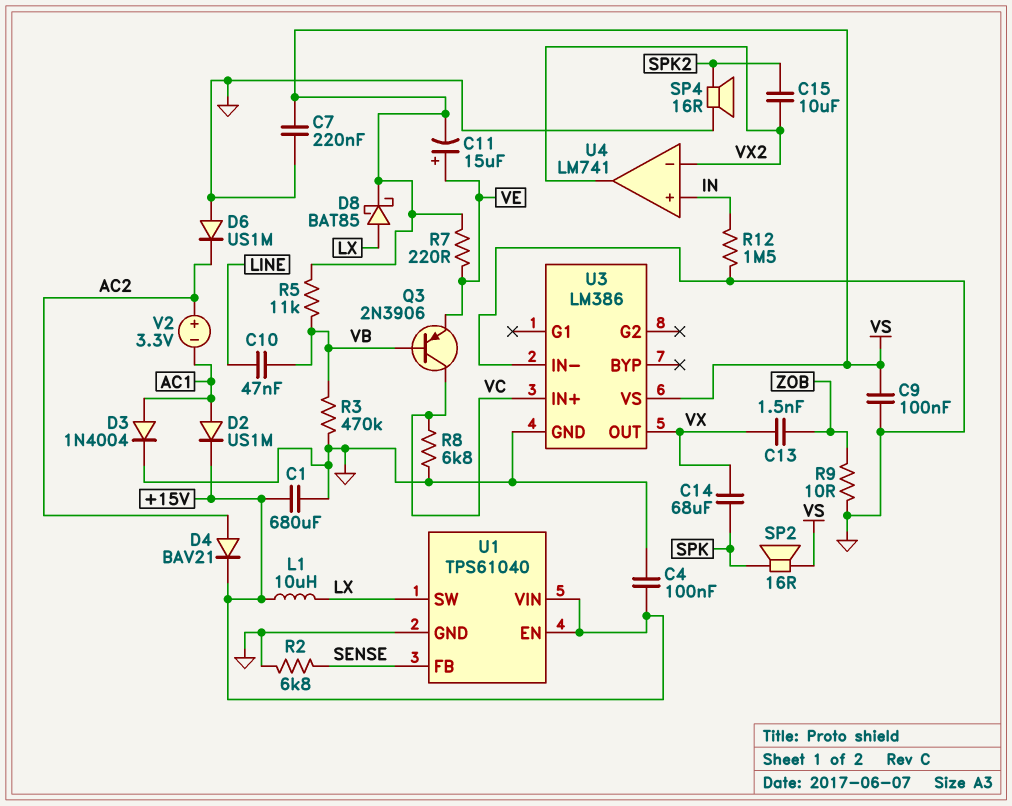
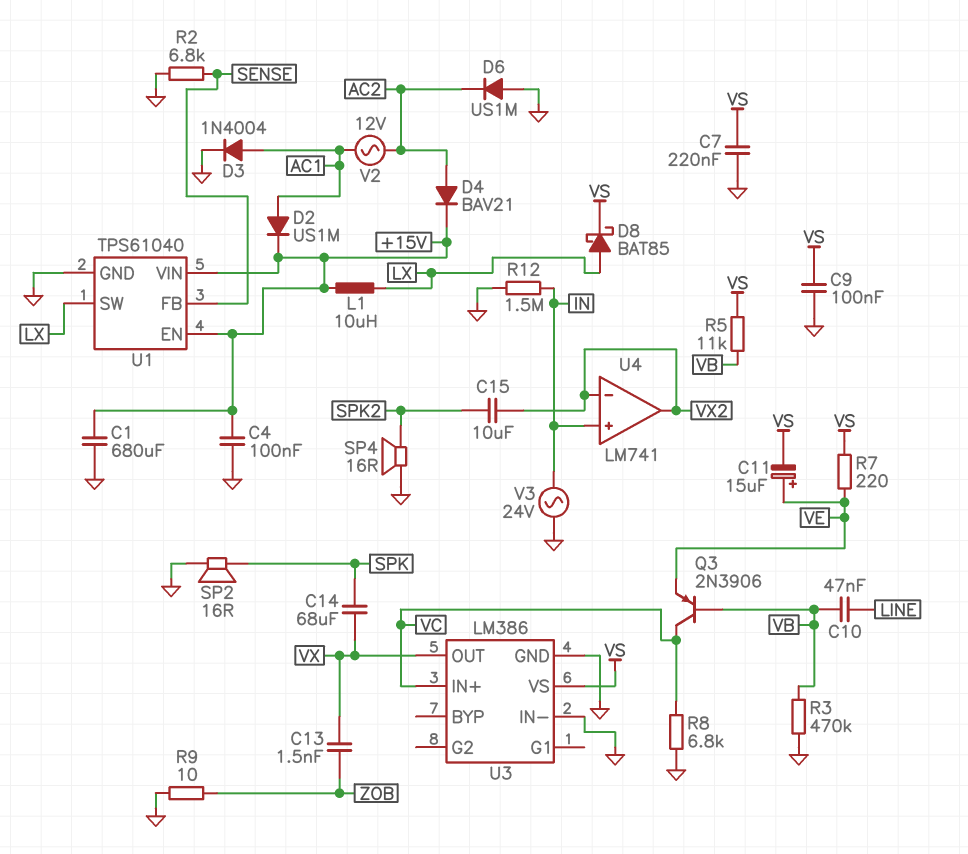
SP2: speaker 16R (SPK, VS) -> speaker 16R (GND, SPK)
V2: 3.3V (plus AC2, minus AC1) -> AC 12V (AC1, AC2)
V3: none -> AC 24V (GND, IN)

